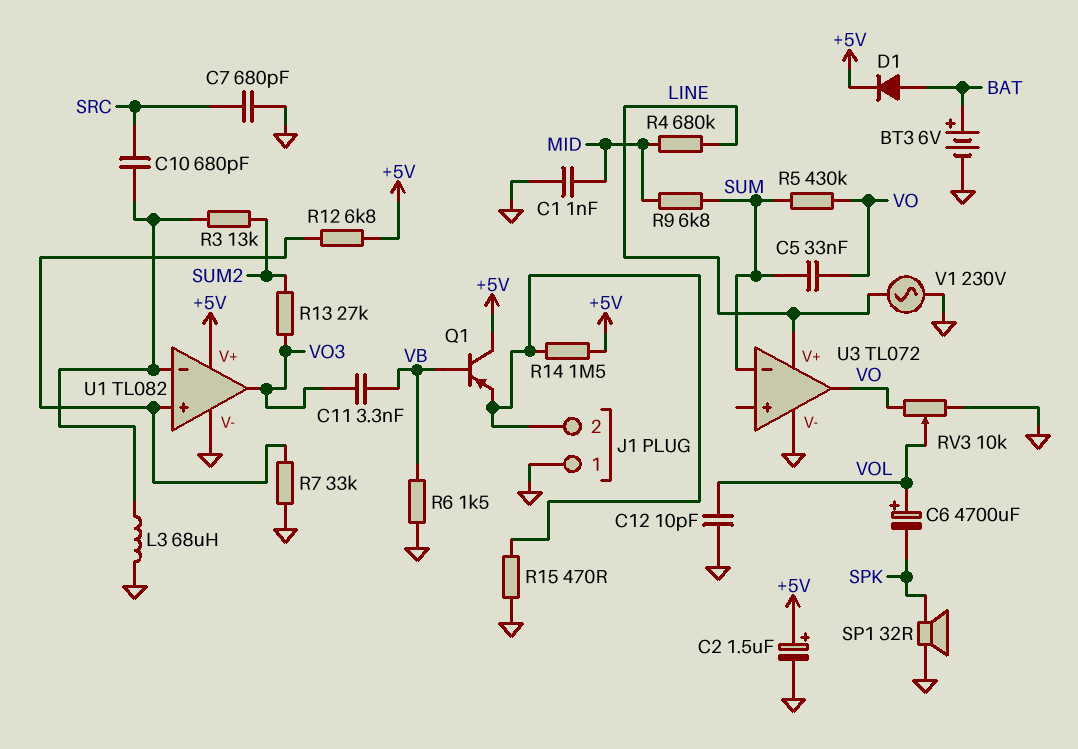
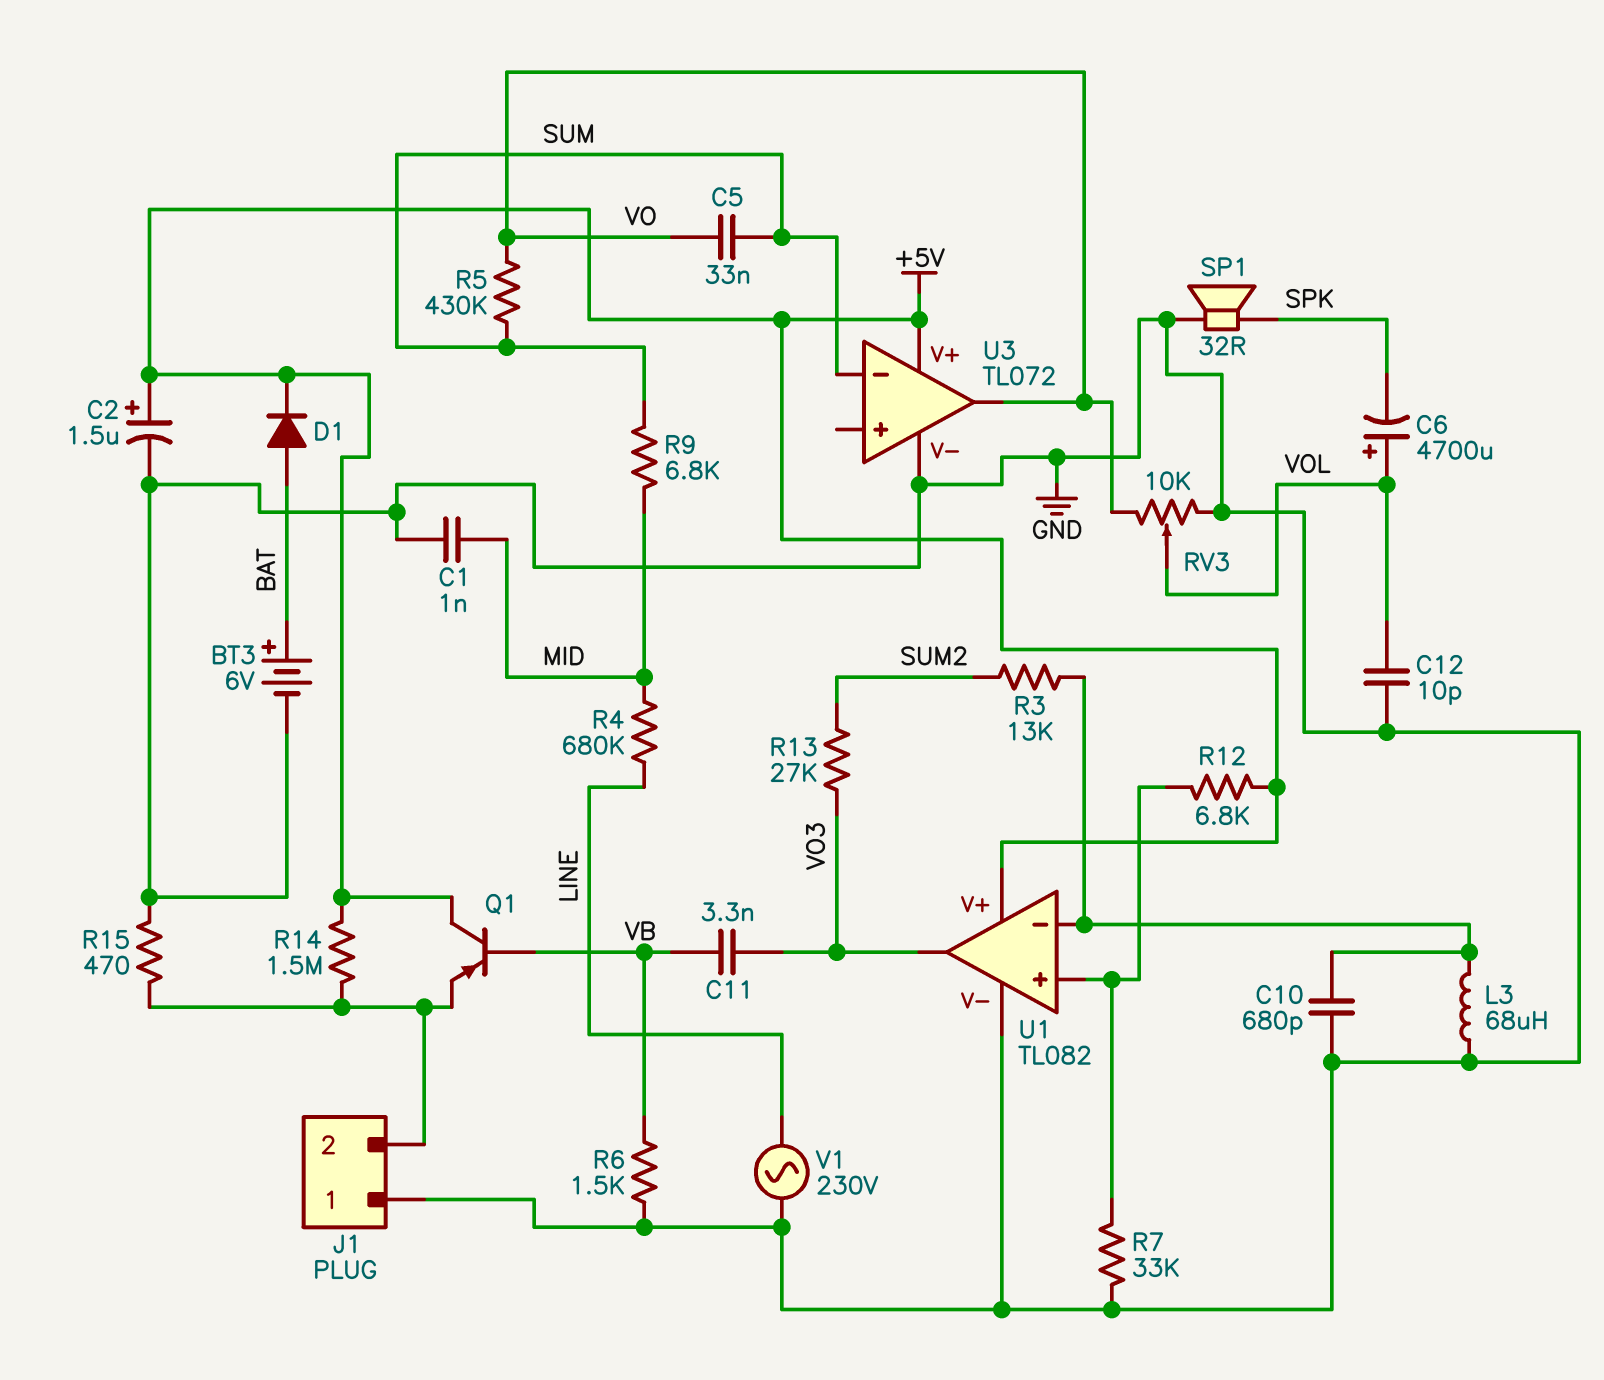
C7: 680pF (GND, SRC) -> none
C10: 680pF (SRC, U1/in-) -> 680pF (GND, U1/in-)
U3 pin V+: LINE -> +5V

